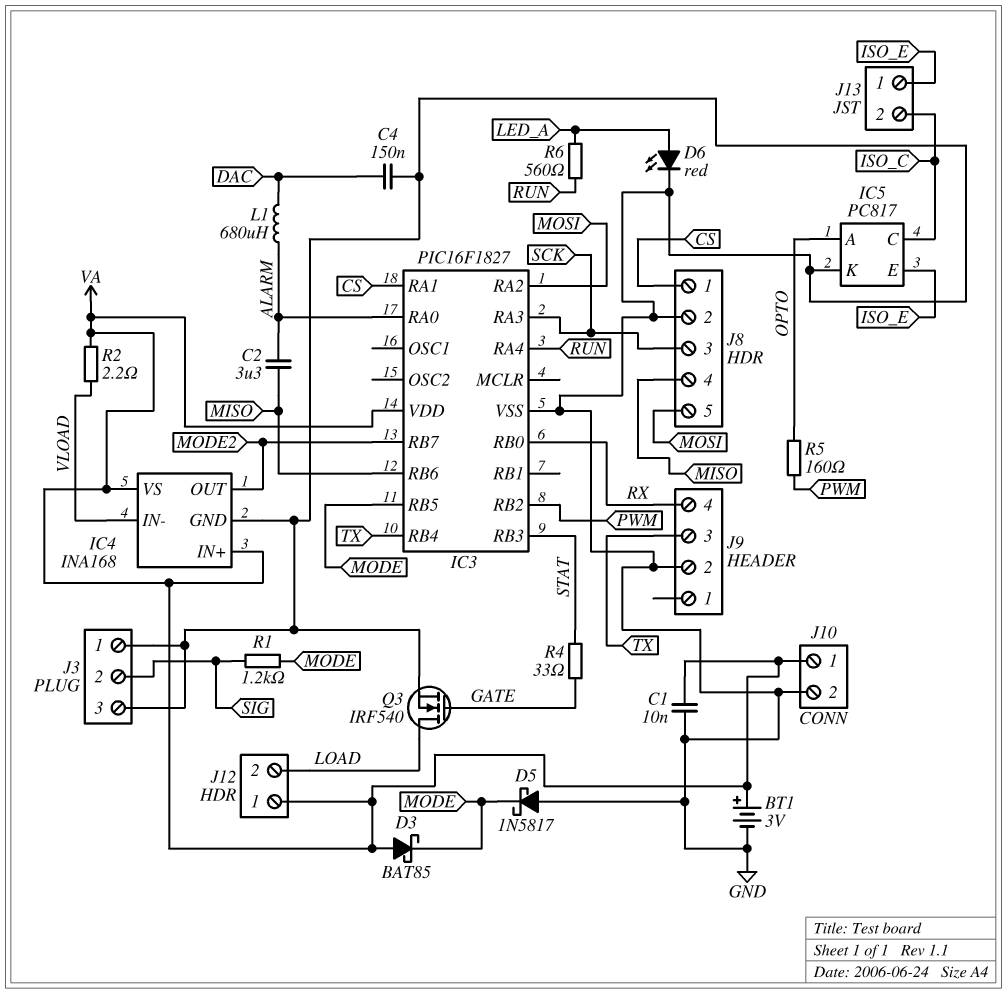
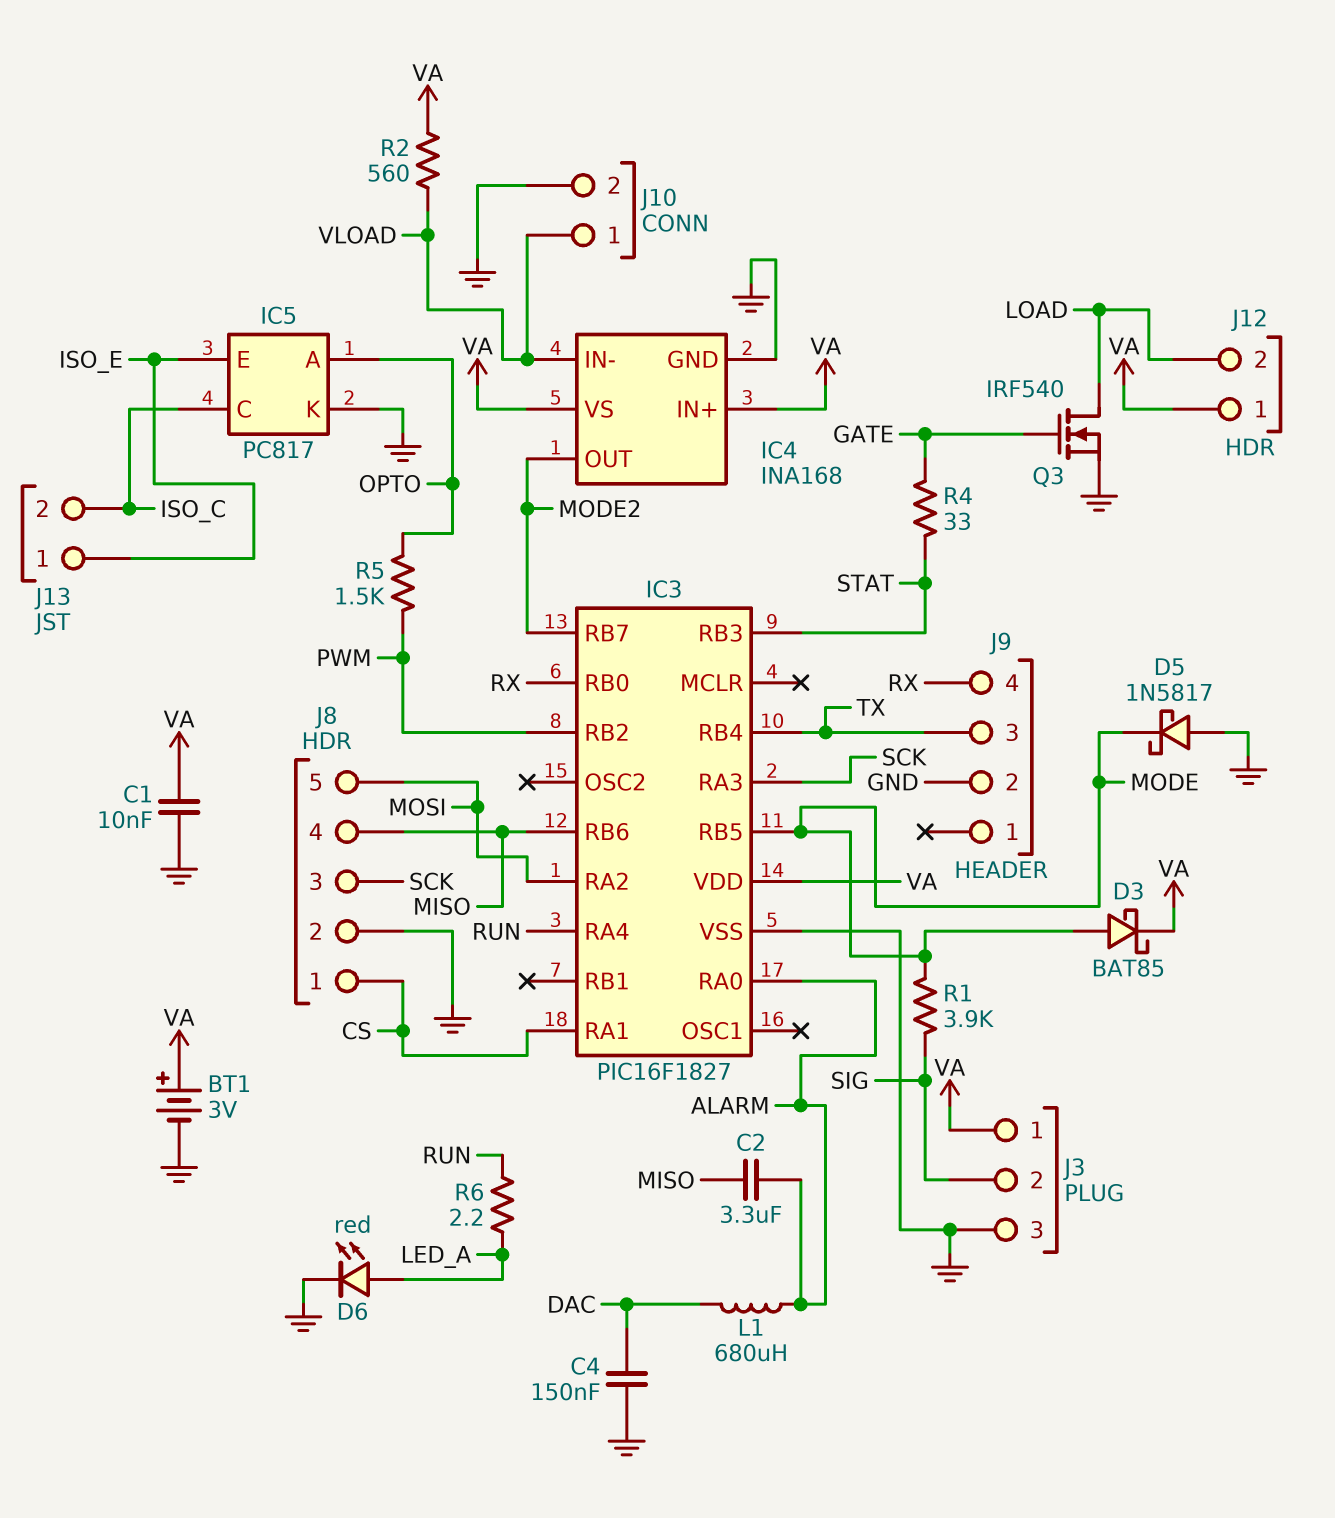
D3: schottky BAT85 (A VA, K MODE) -> schottky BAT85 (A MODE, K VA)
J3 pin 1: GND -> VA
J10 pin 1: VA -> VLOAD
R1: 1.2k (MODE, SIG) -> 3.9k (MODE, SIG)
R2: 2.2 (VA, VLOAD) -> 560 (VA, VLOAD)
R5: 160 (OPTO, PWM) -> 1.5k (OPTO, PWM)
R6: 560 (LED_A, RUN) -> 2.2 (LED_A, RUN)

